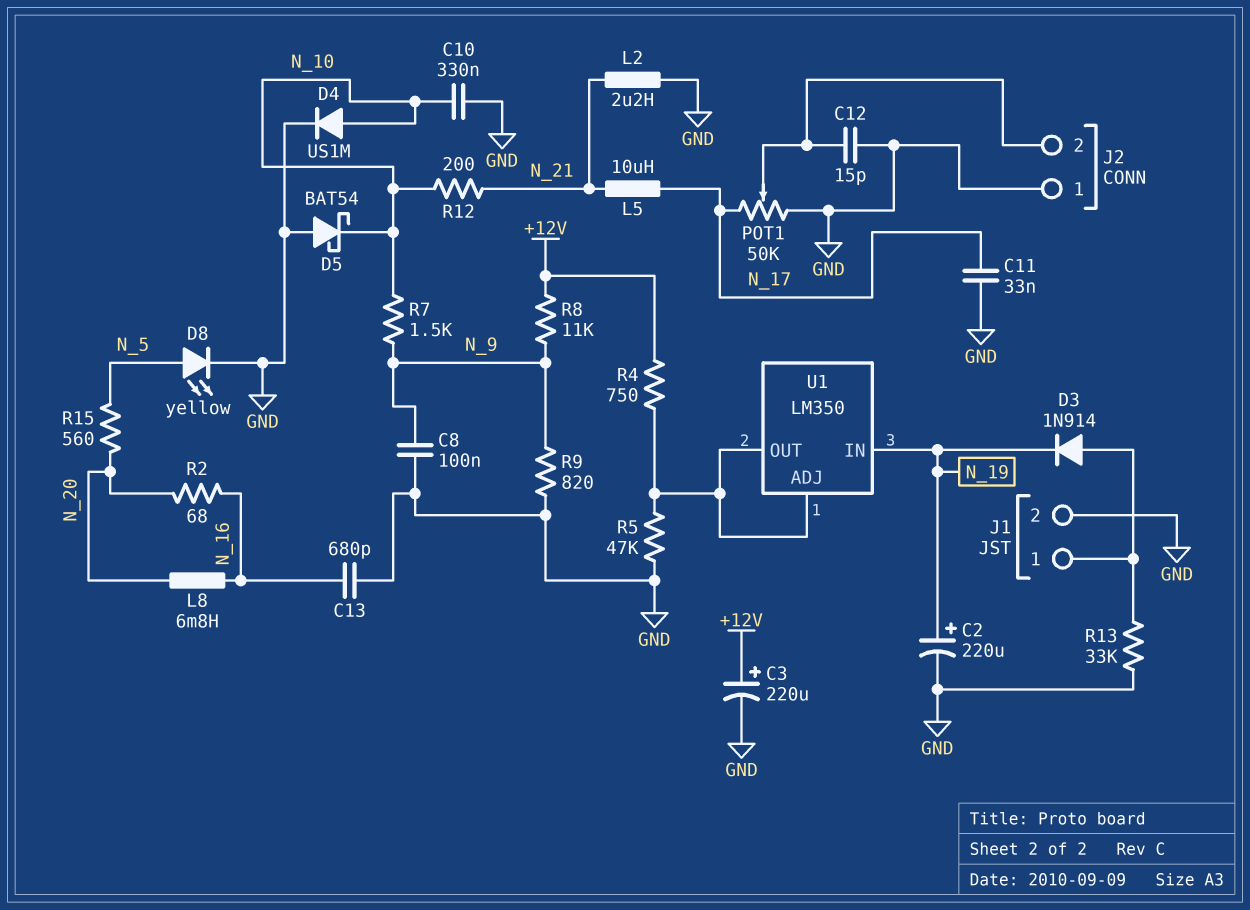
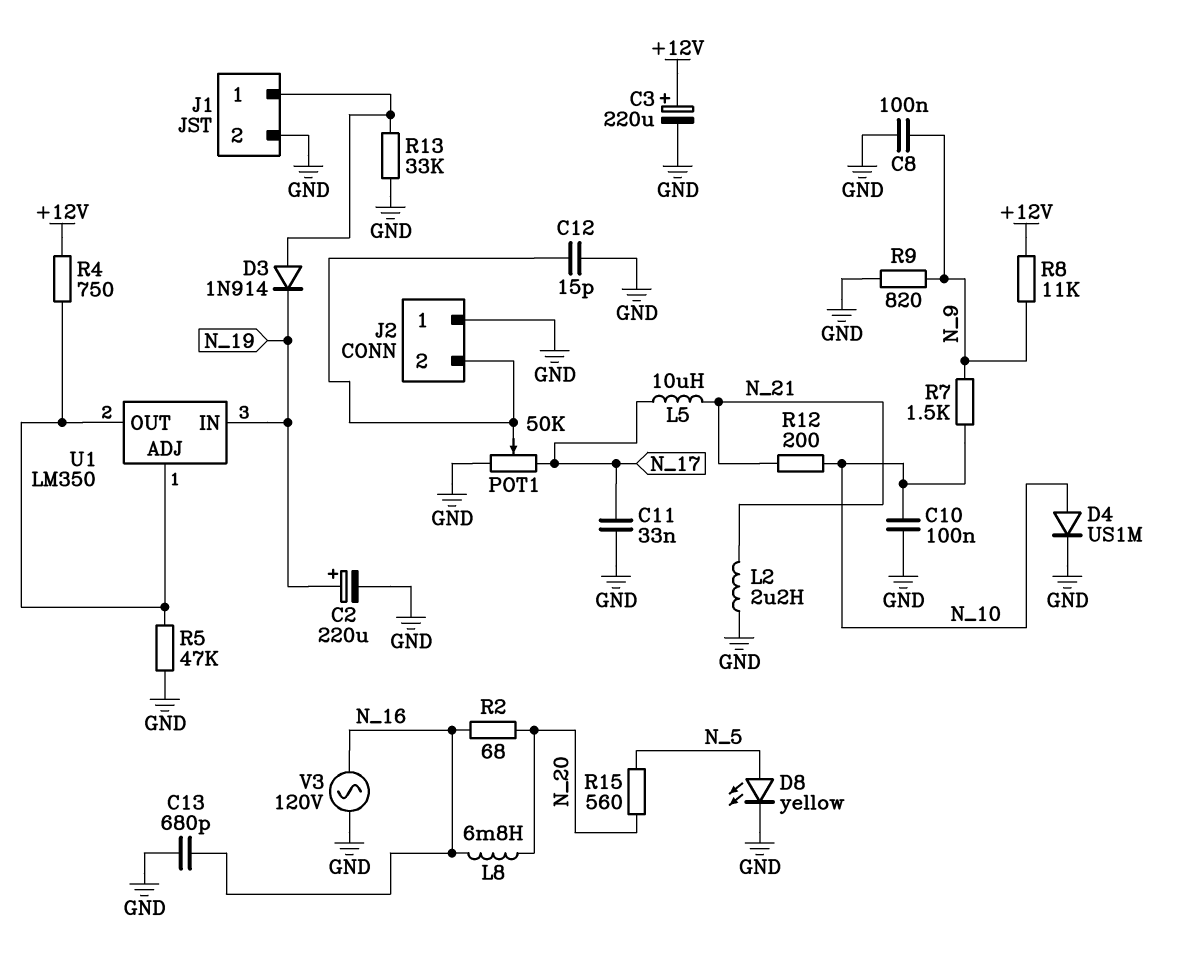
C10: 330nF (GND, N_10) -> 100nF (GND, N_10)
D5: schottky BAT54 (A GND, K N_10) -> none
V3: none -> AC 120V (GND, N_16)

